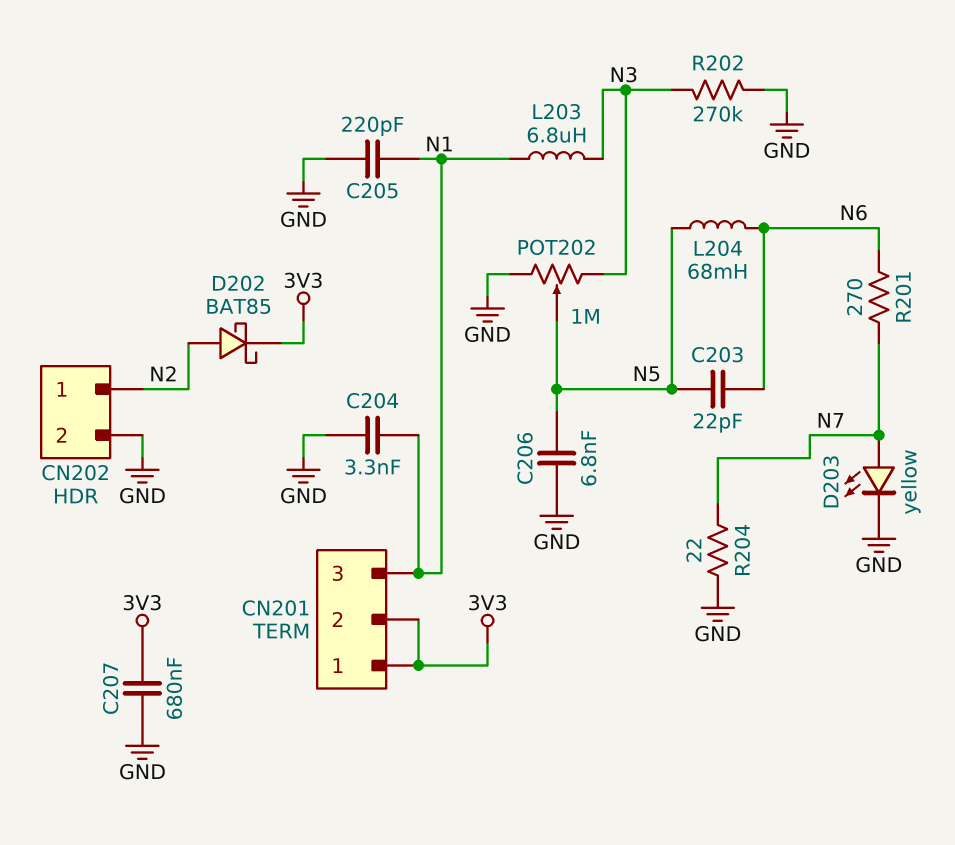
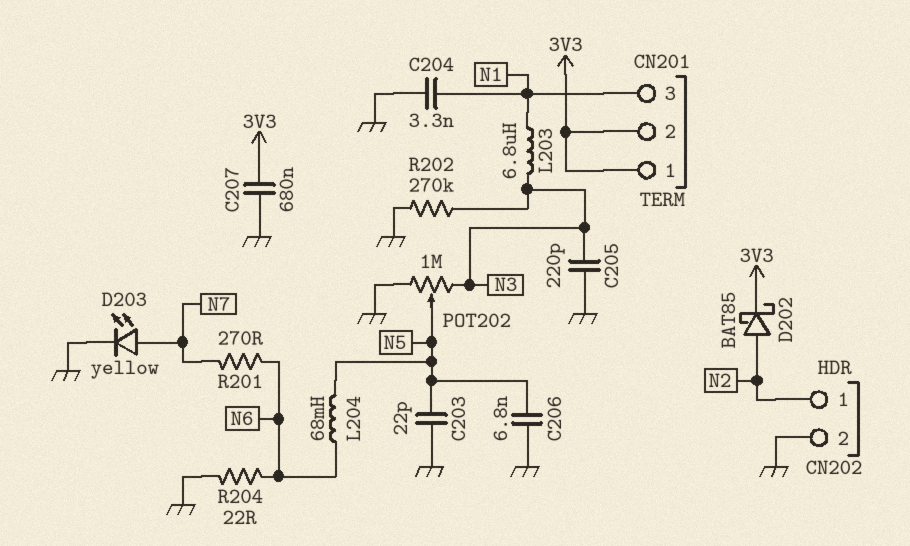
C203: 22pF (N5, N6) -> 22pF (GND, N5)
C205: 220pF (GND, N1) -> 220pF (GND, N3)
R204: 22 (GND, N7) -> 22 (GND, N6)

